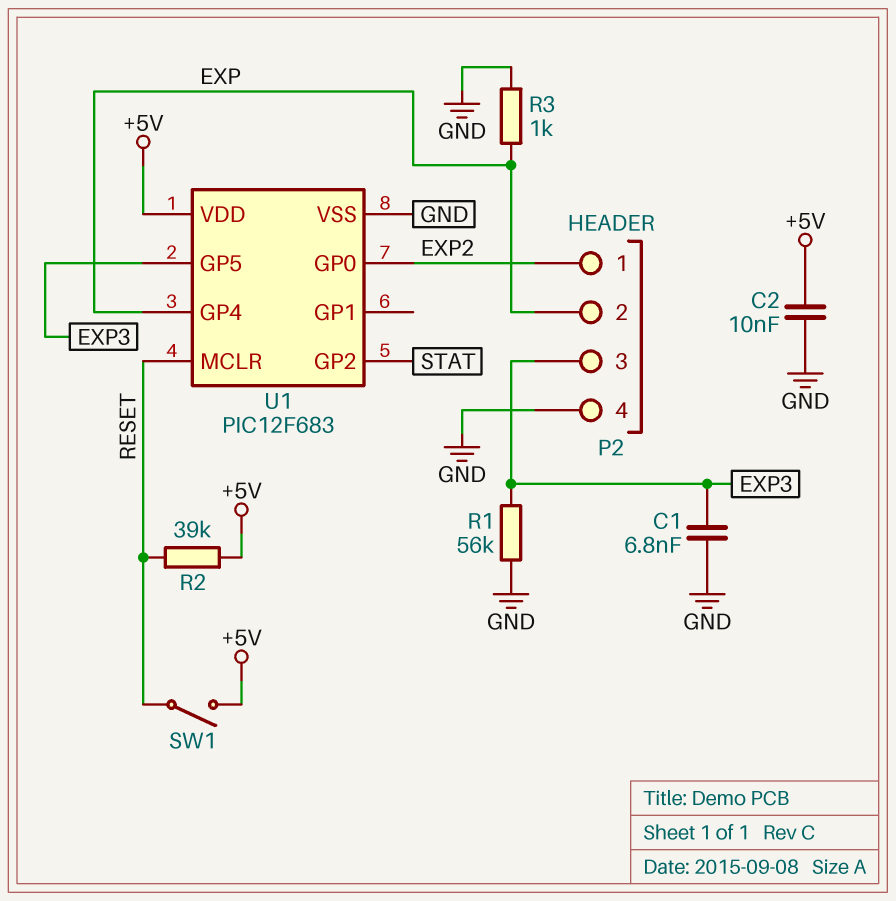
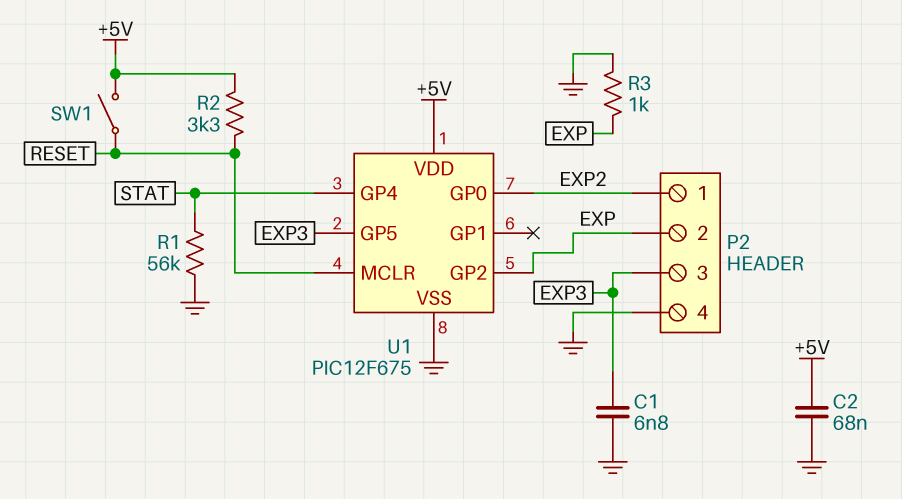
C2: 10nF (+5V, GND) -> 68nF (+5V, GND)
R1: 56k (EXP3, GND) -> 56k (GND, STAT)
R2: 39k (+5V, RESET) -> 3.3k (+5V, RESET)
U1: PIC12F683 -> PIC12F675
U1 pin GP2: STAT -> EXP
U1 pin GP4: EXP -> STAT

